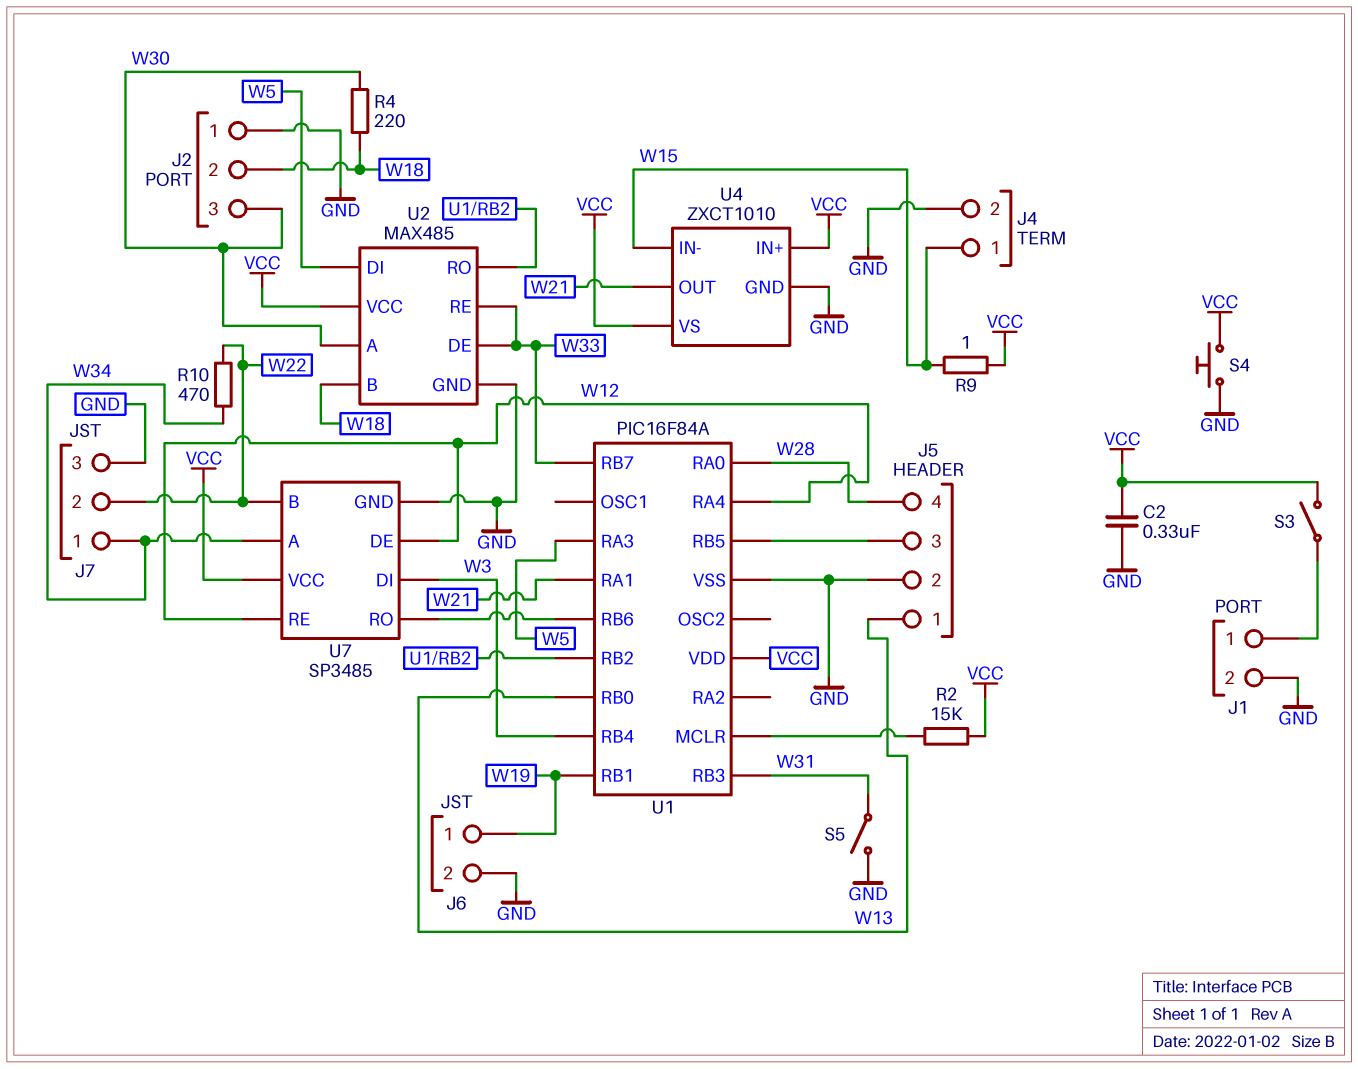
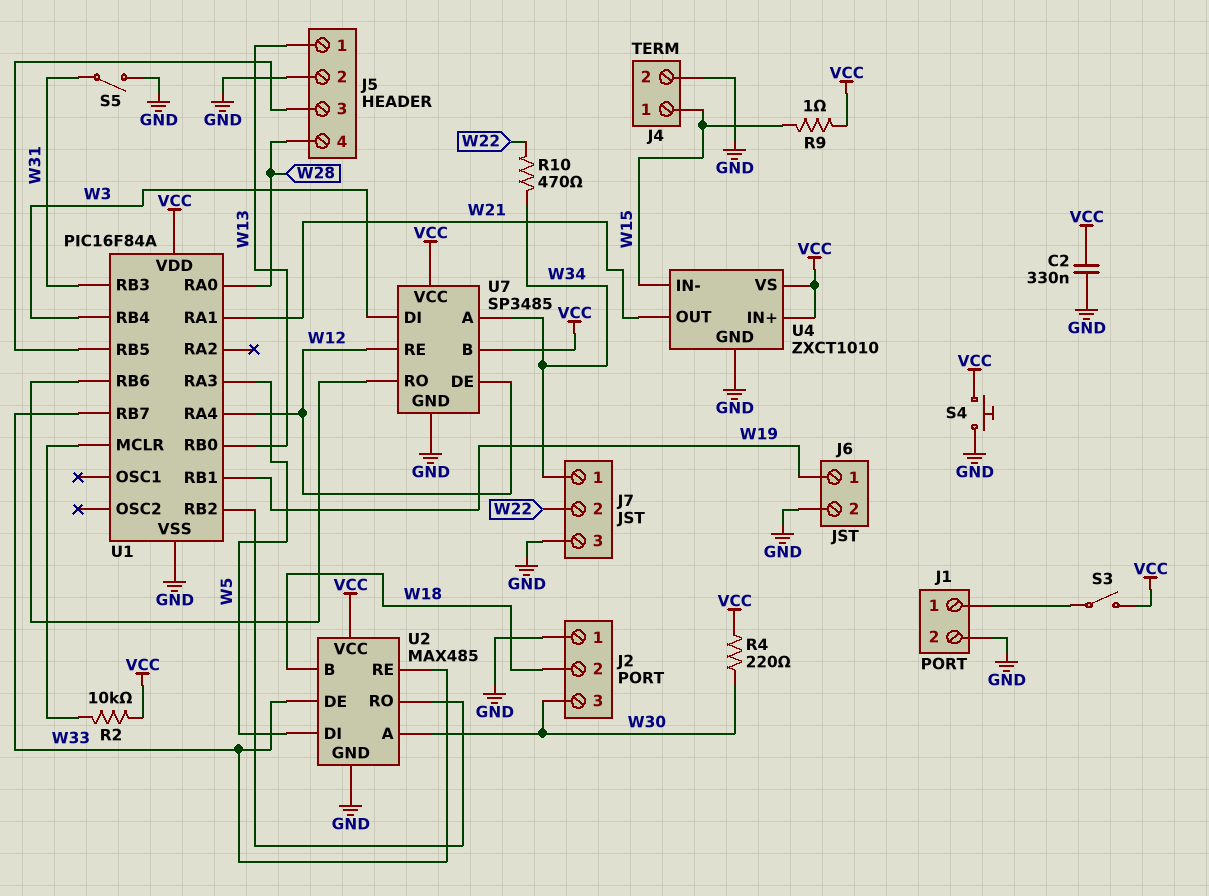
R2: 15k (U1/MCLR, VCC) -> 10k (U1/MCLR, VCC)
R4: 220 (W18, W30) -> 220 (VCC, W30)
U7 pin B: W22 -> VCC

